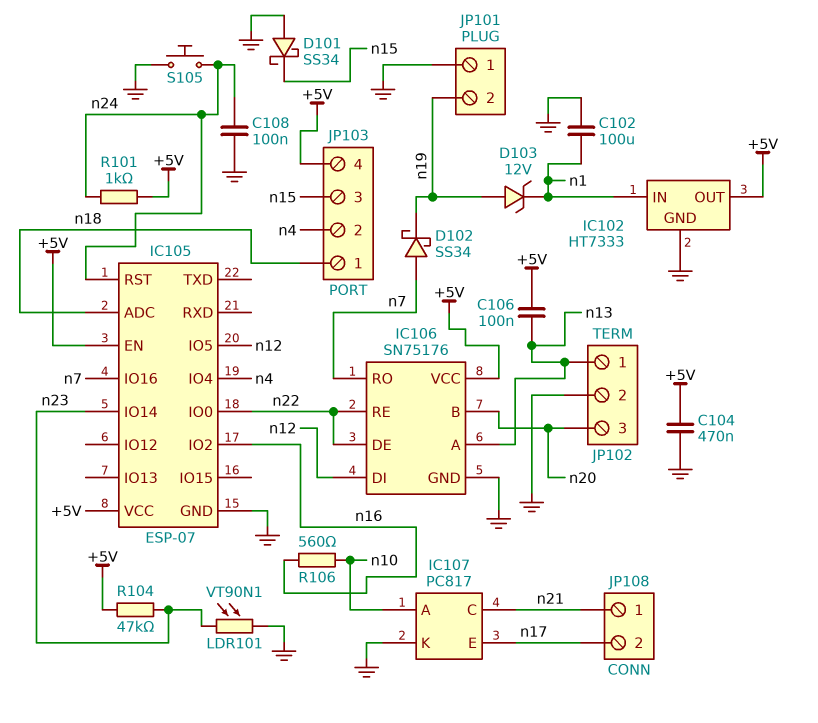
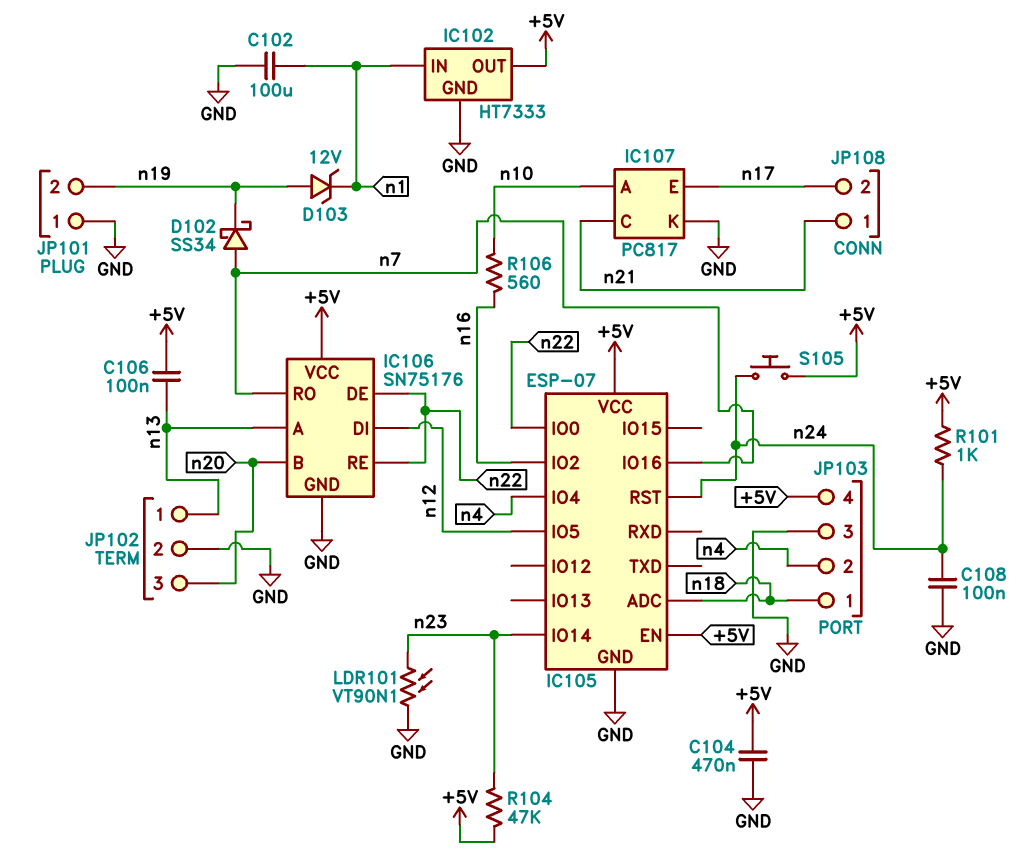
D101: schottky SS34 (A GND, K n15) -> none
JP103 pin 3: n15 -> GND
S105: button (GND, n24) -> button (+5V, n24)

